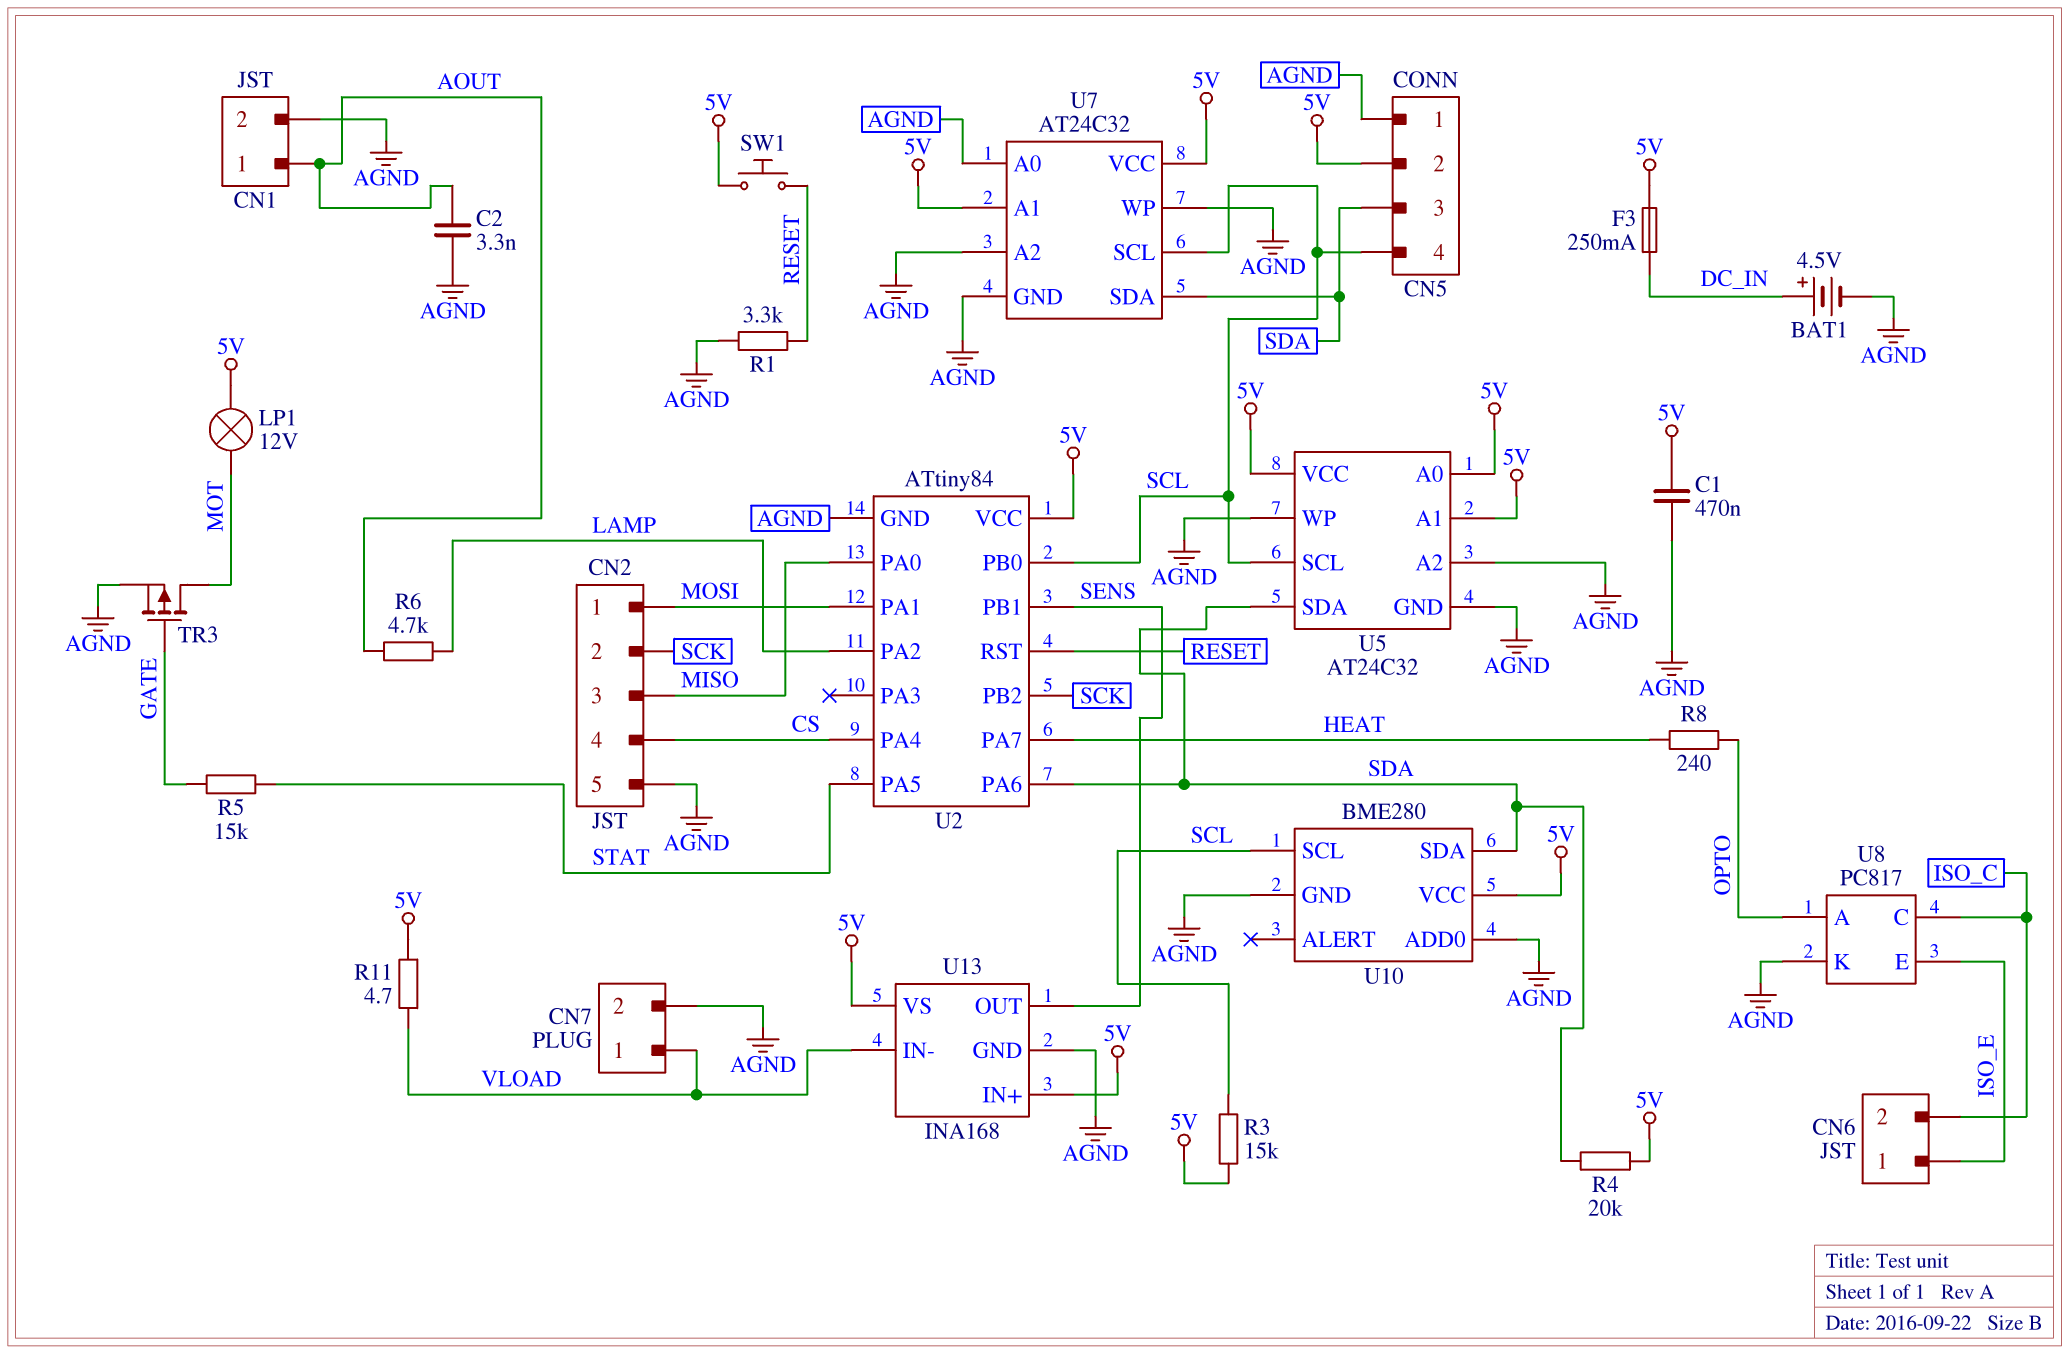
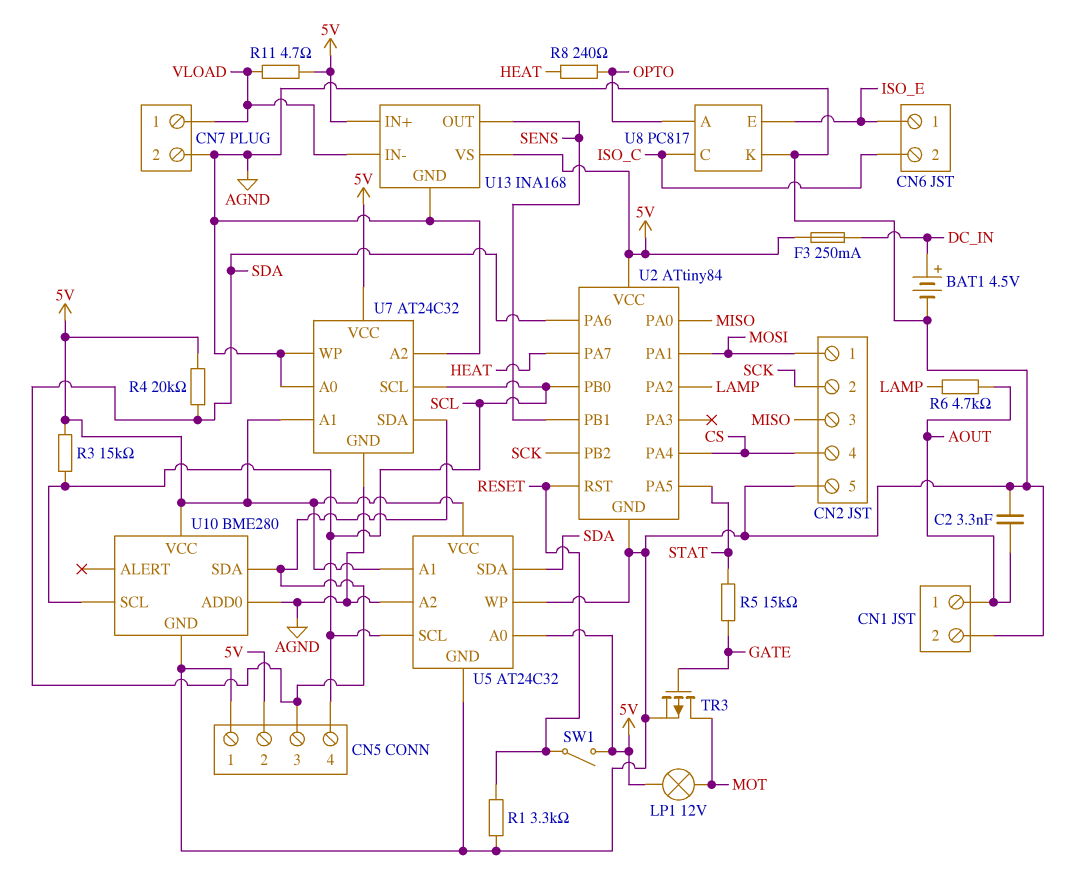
C1: 470nF (5V, AGND) -> none
SW1: button (5V, RESET) -> switch (5V, RESET)

